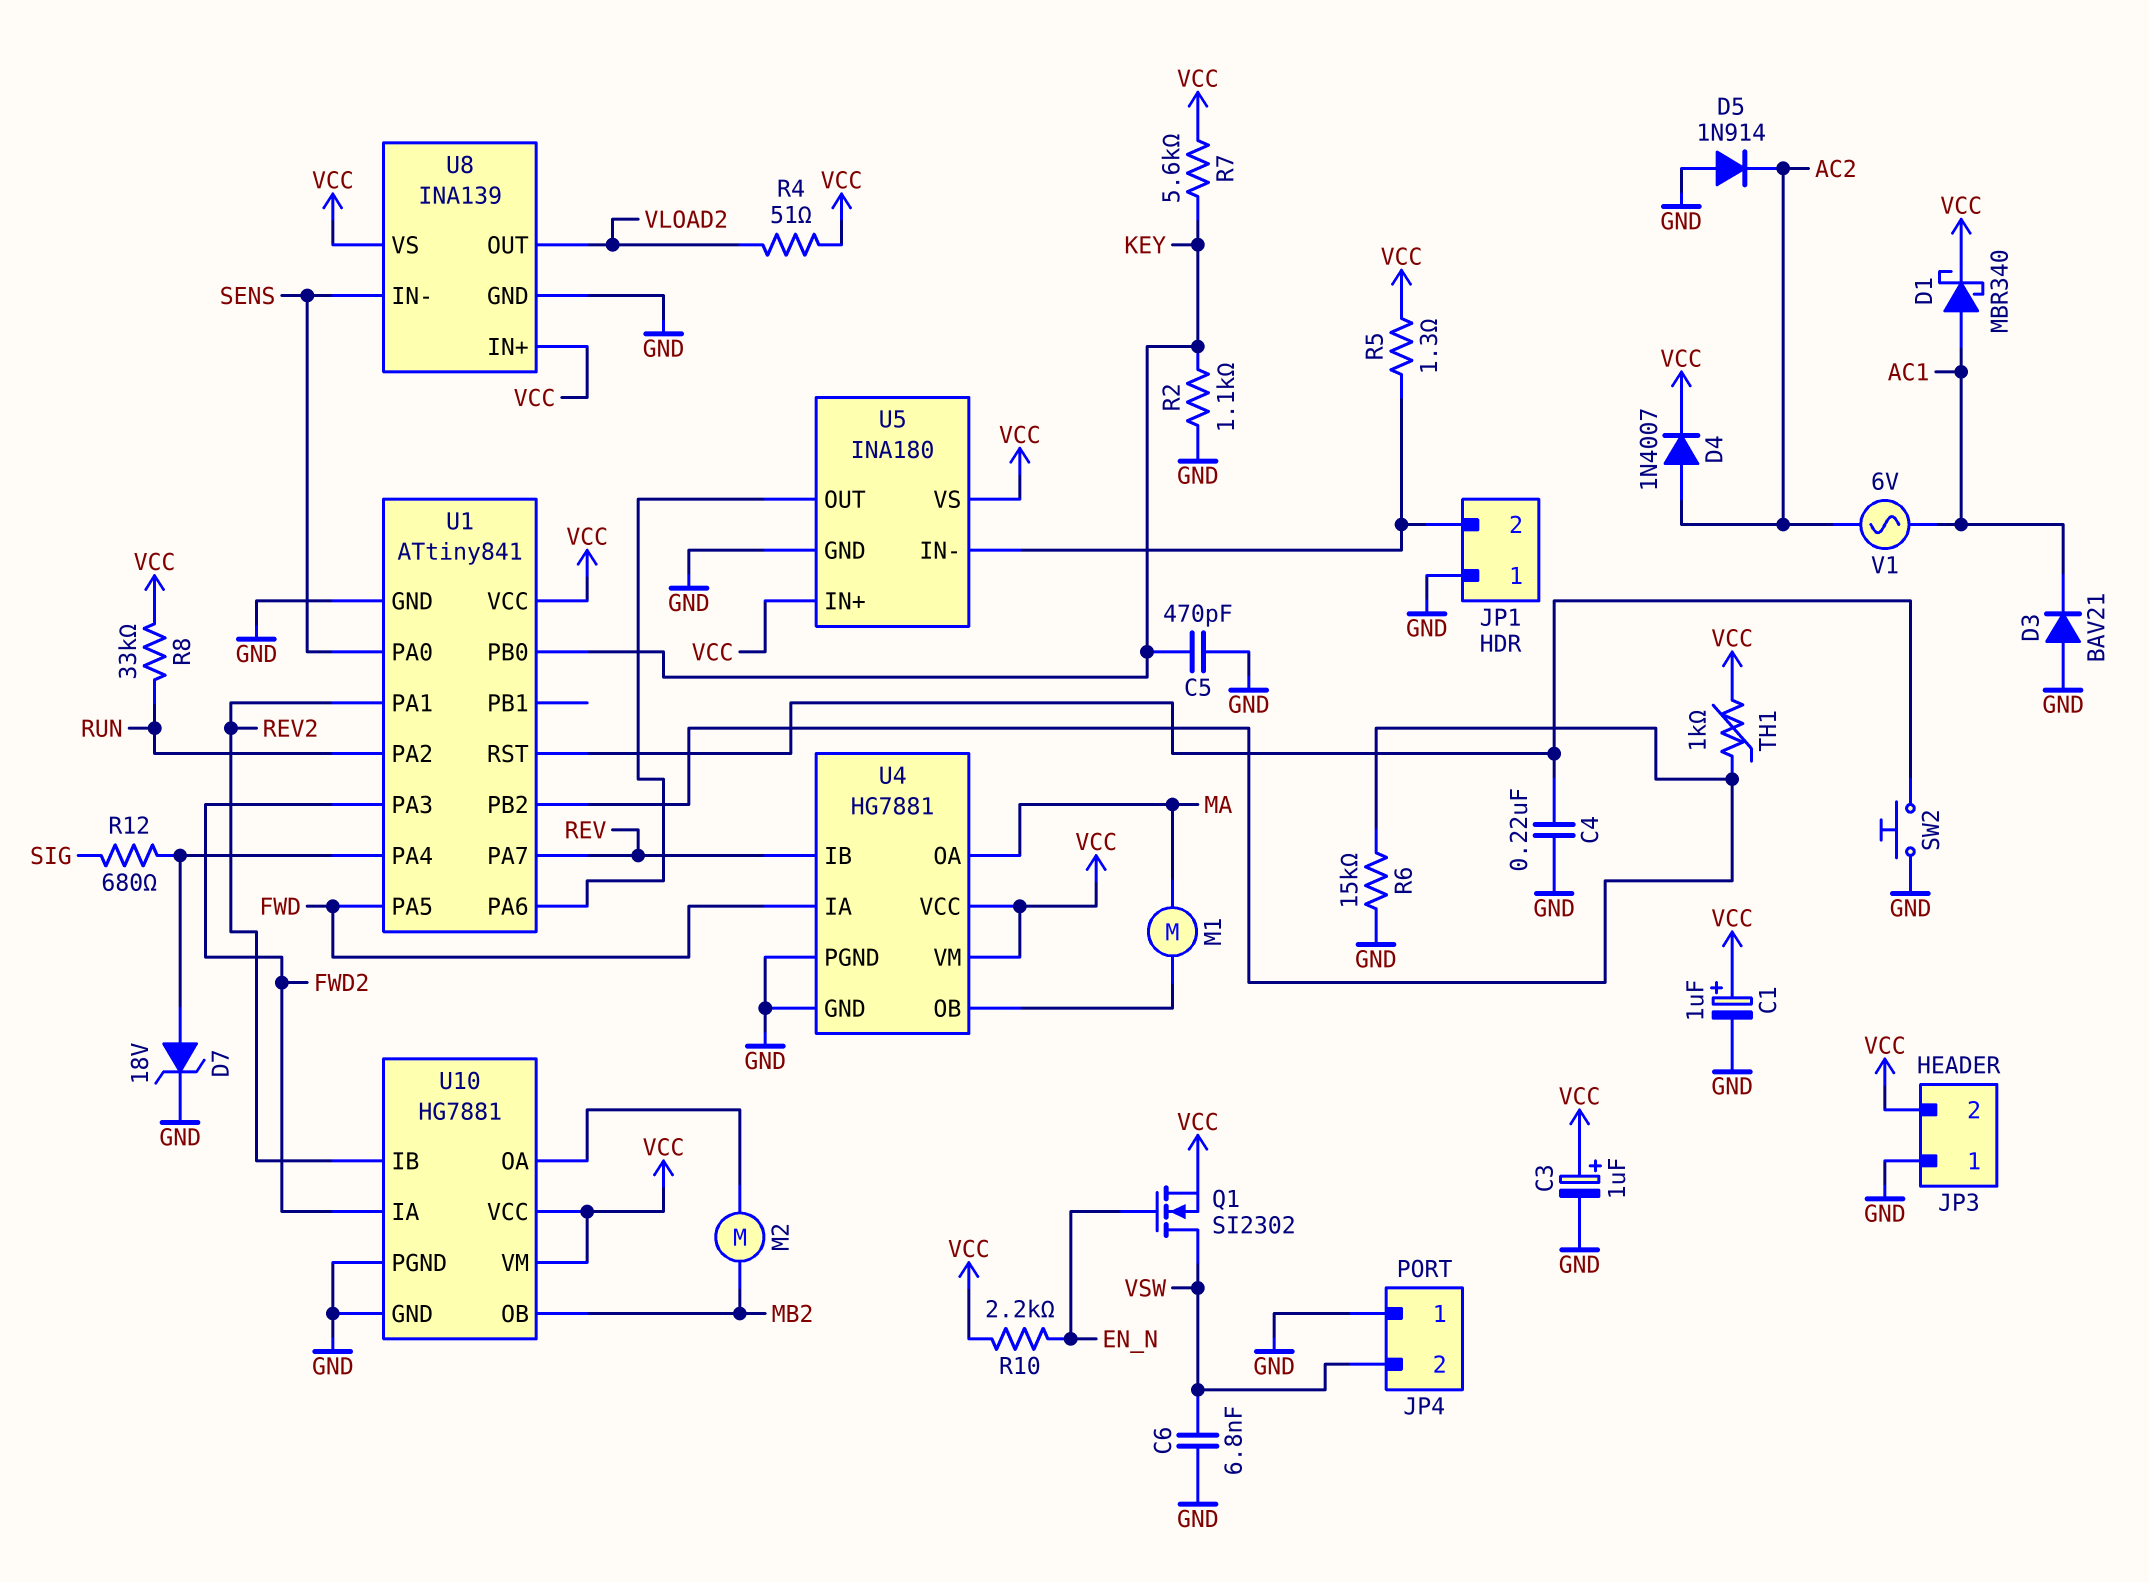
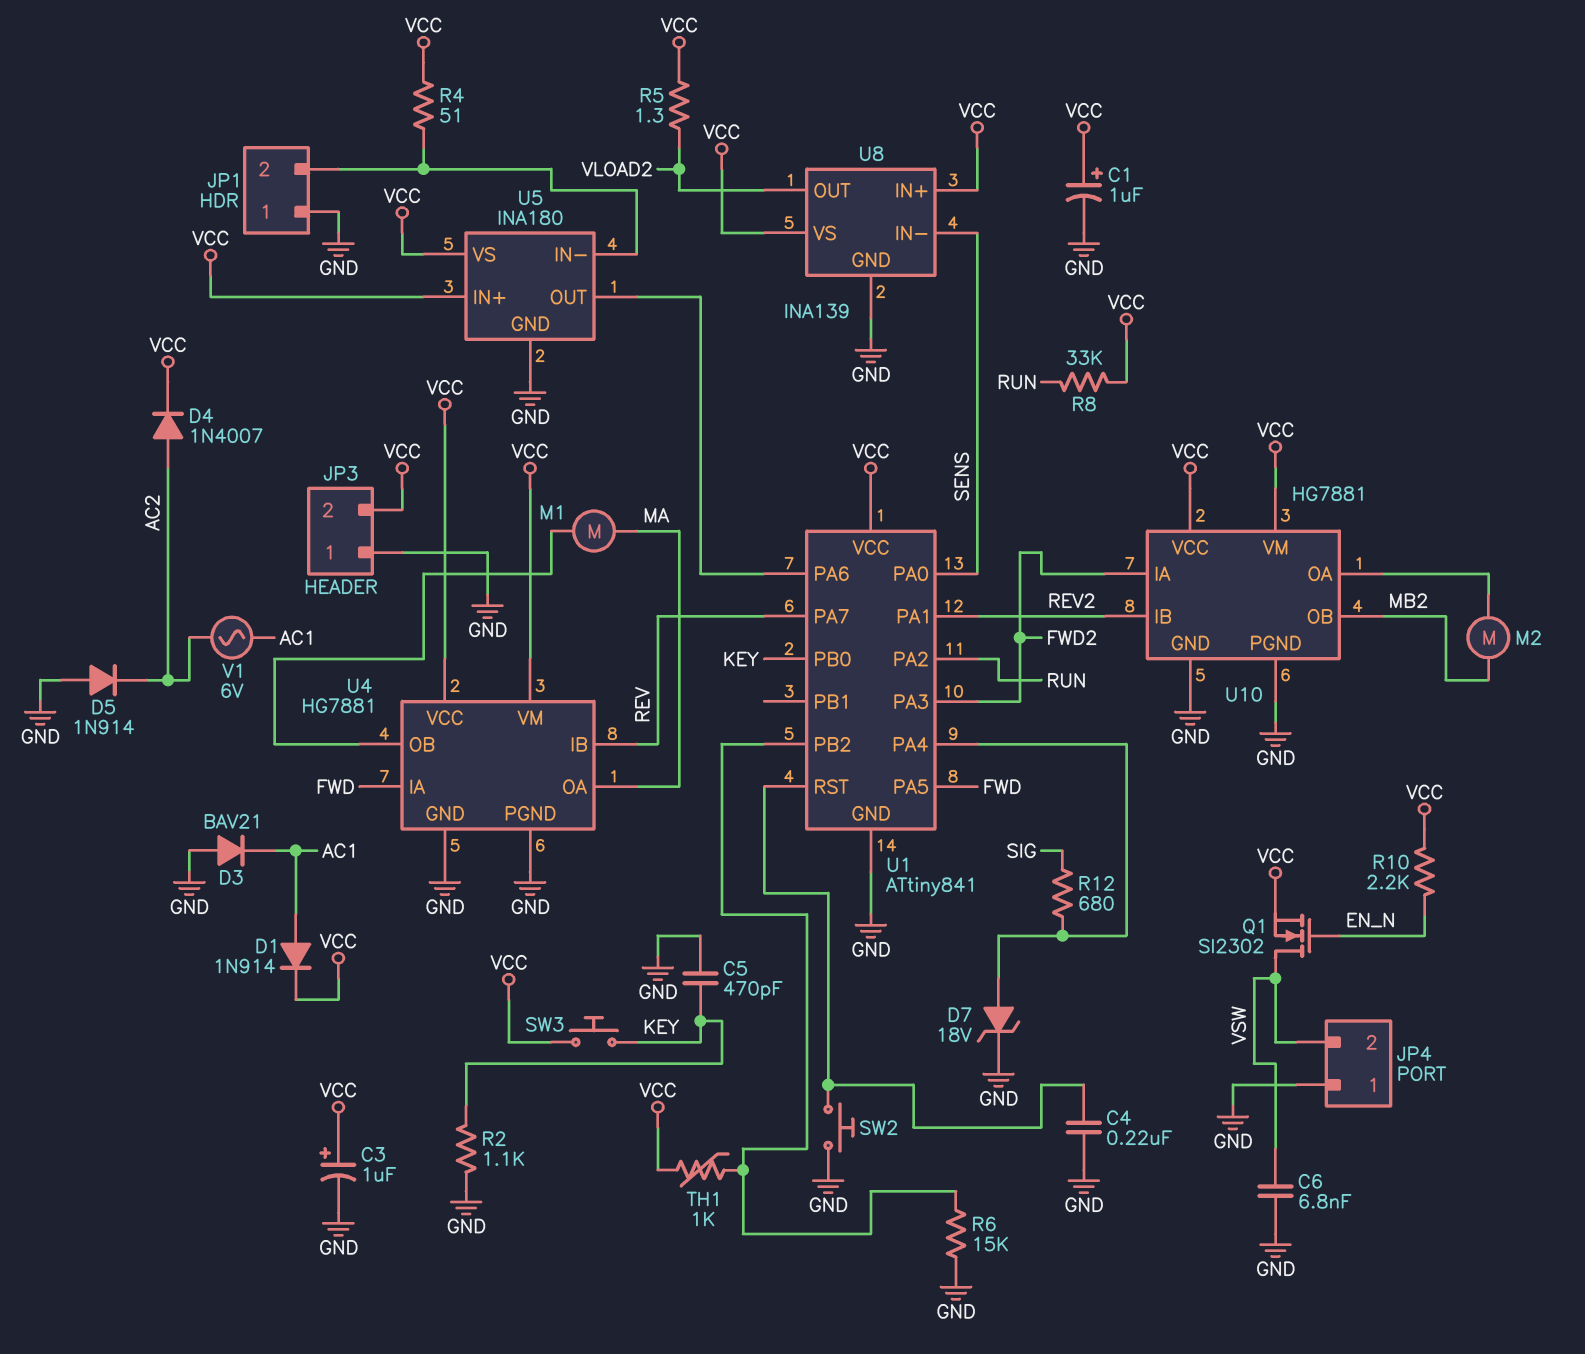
D1: schottky MBR340 (A AC1, K VCC) -> diode 1N914 (A AC1, K VCC)
R4: 51 (VCC, VLOAD2) -> 51 (JP1/2, VCC)
R5: 1.3 (JP1/2, VCC) -> 1.3 (VCC, VLOAD2)
R7: 5.6k (KEY, VCC) -> none
SW3: none -> button (KEY, VCC)

